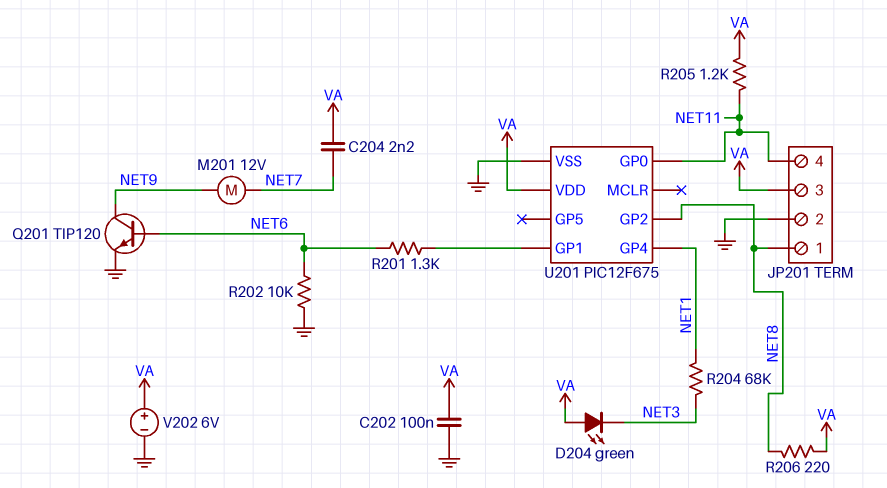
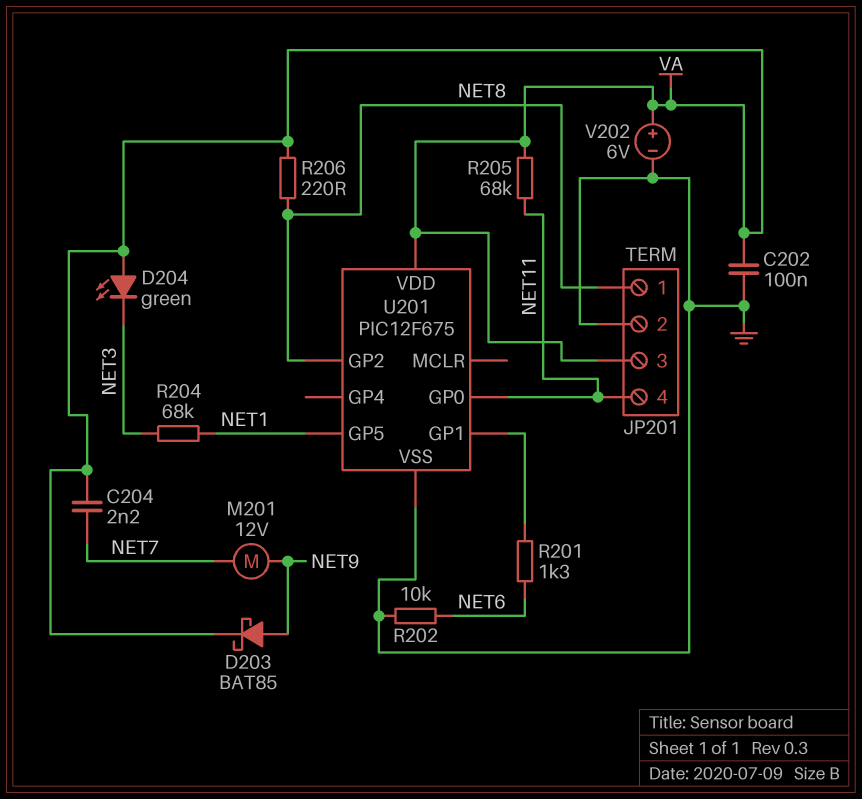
D203: none -> schottky BAT85 (A NET9, K VA)
Q201: NPN TIP120 (B NET6, C NET9, E GND) -> none
R205: 1.2k (NET11, VA) -> 68k (NET11, VA)
U201 pin GP4: NET1 -> none
U201 pin GP5: none -> NET1

